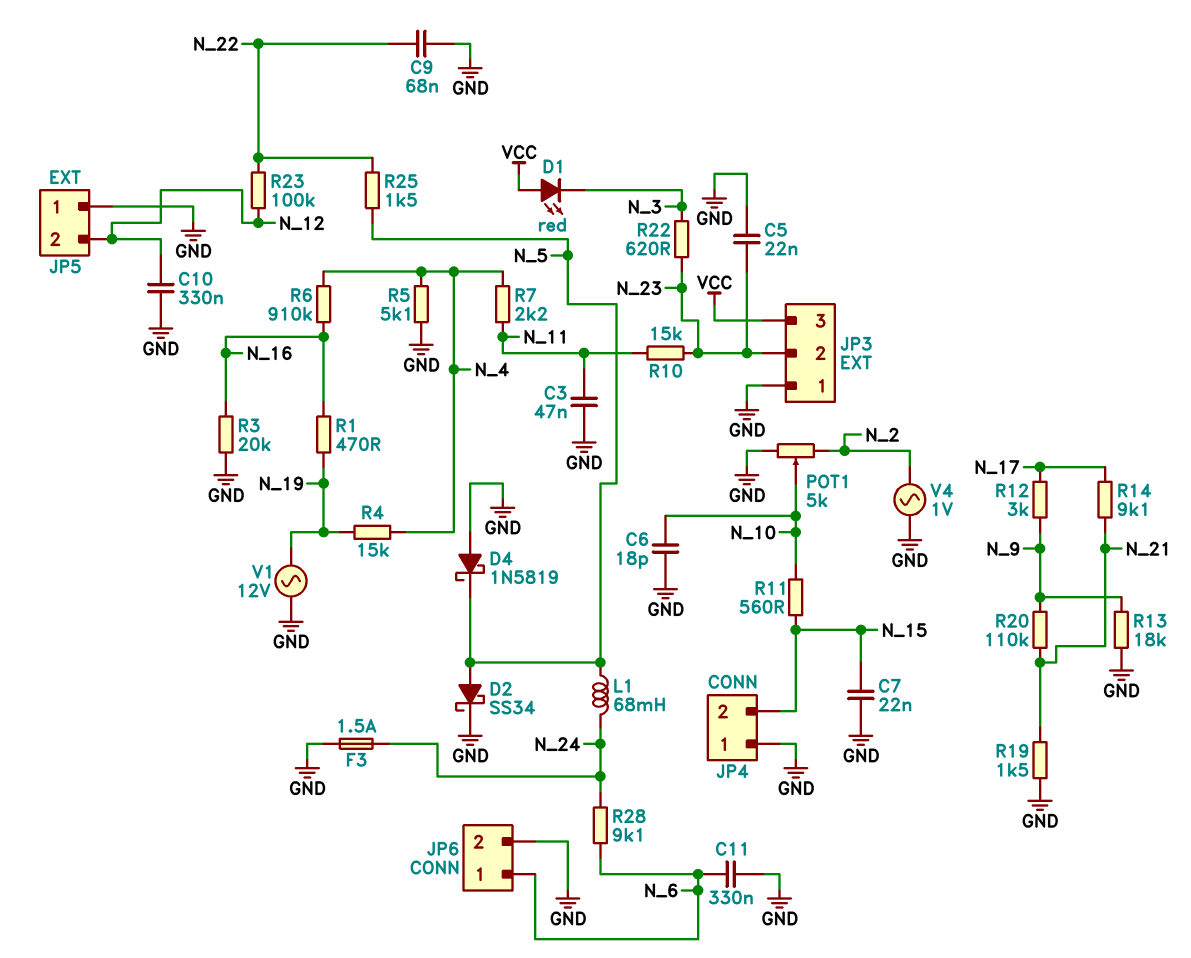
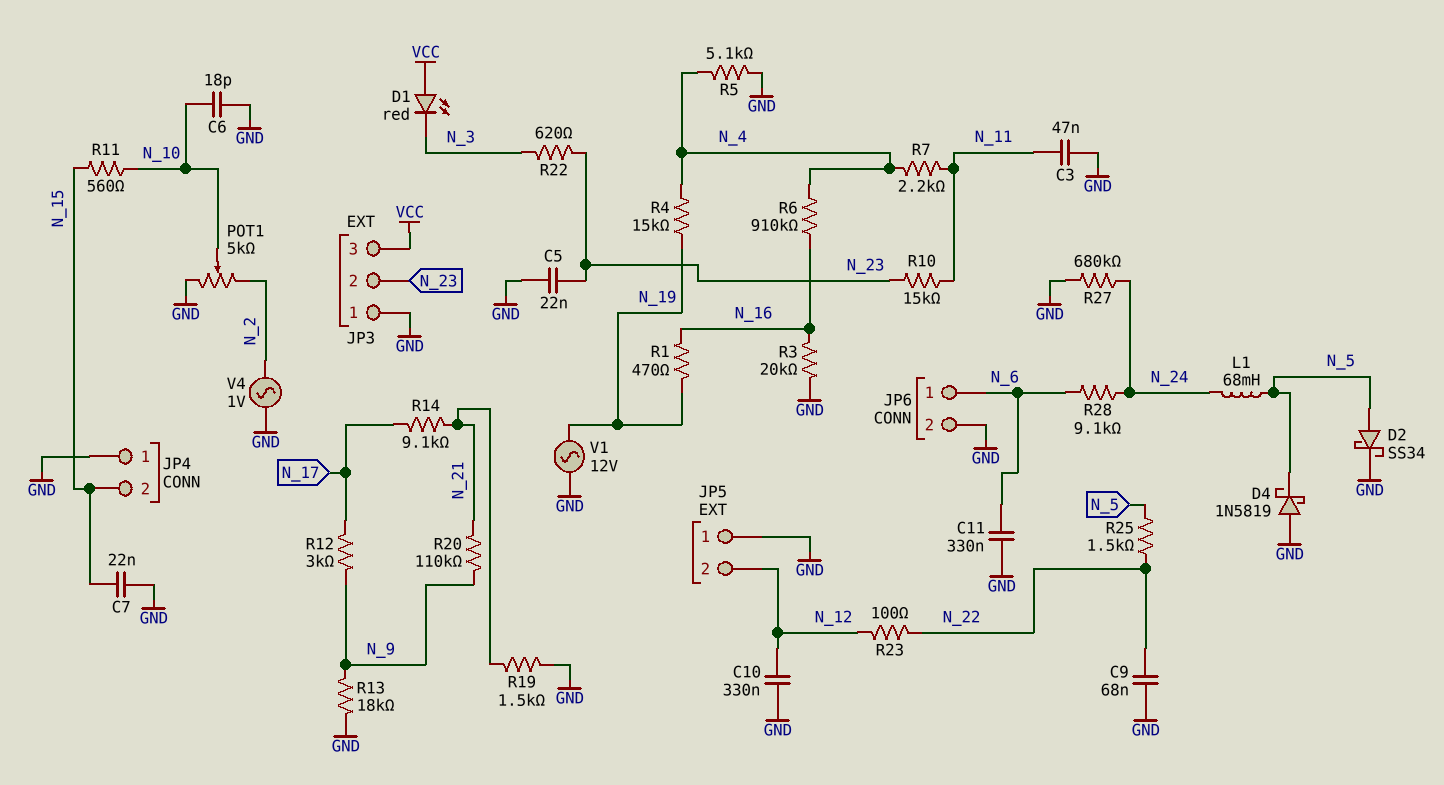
F3: 1.5A (GND, N_24) -> none
R23: 100k (N_12, N_22) -> 100 (N_12, N_22)
R27: none -> 680k (GND, N_24)

